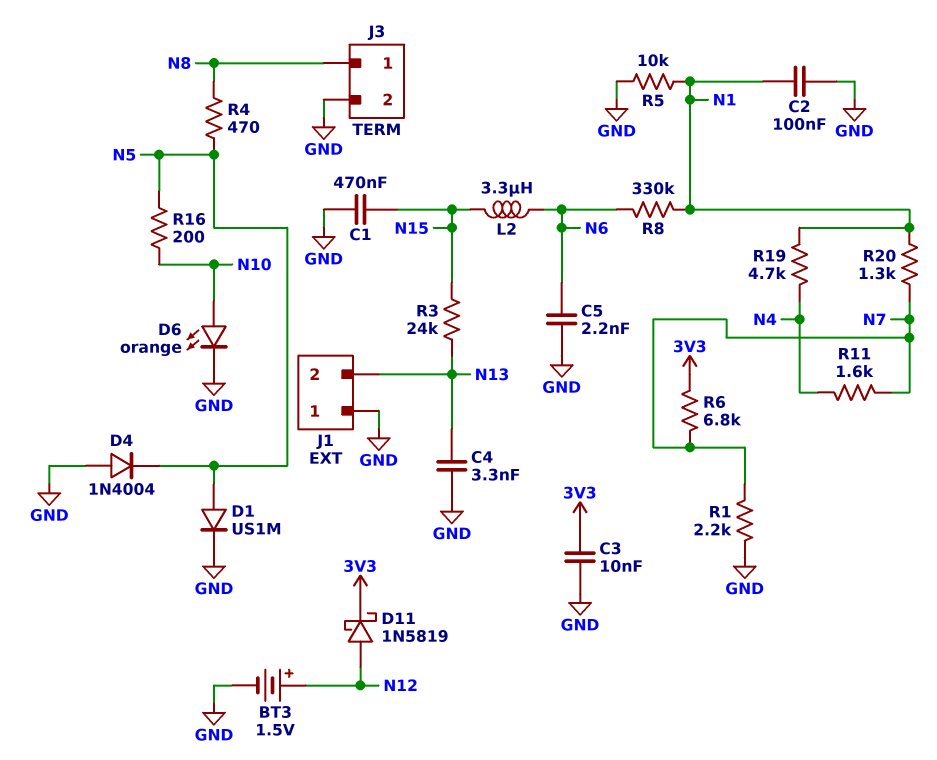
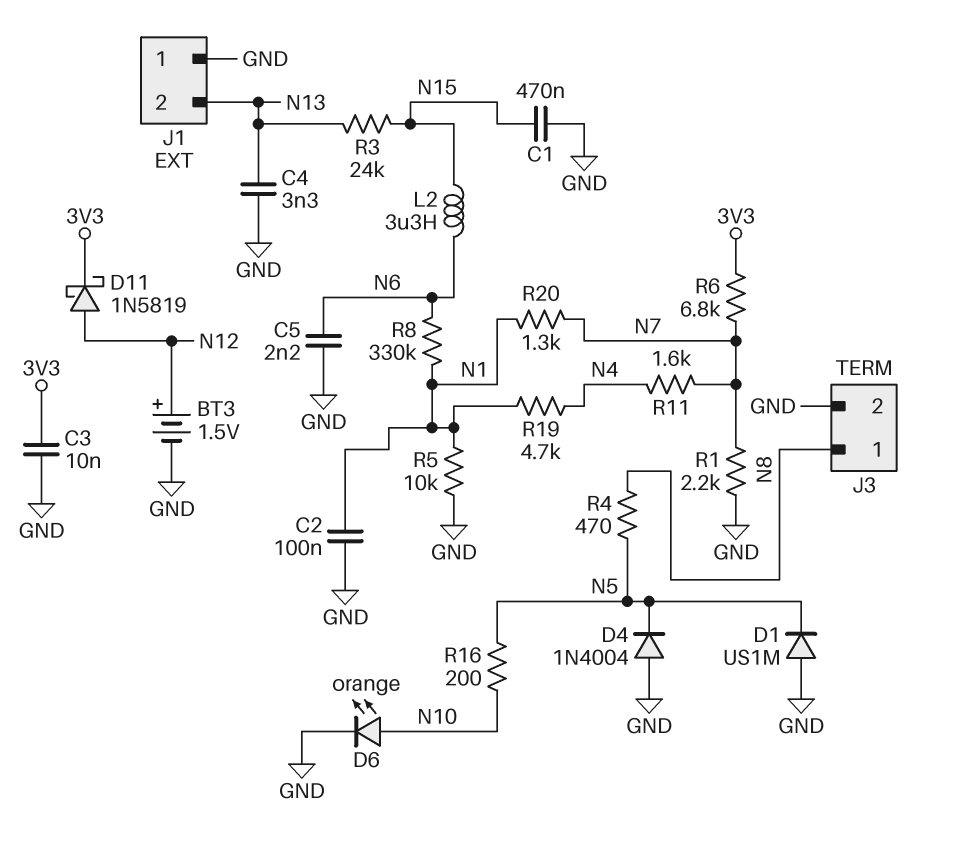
D1: diode US1M (A N5, K GND) -> diode US1M (A GND, K N5)

